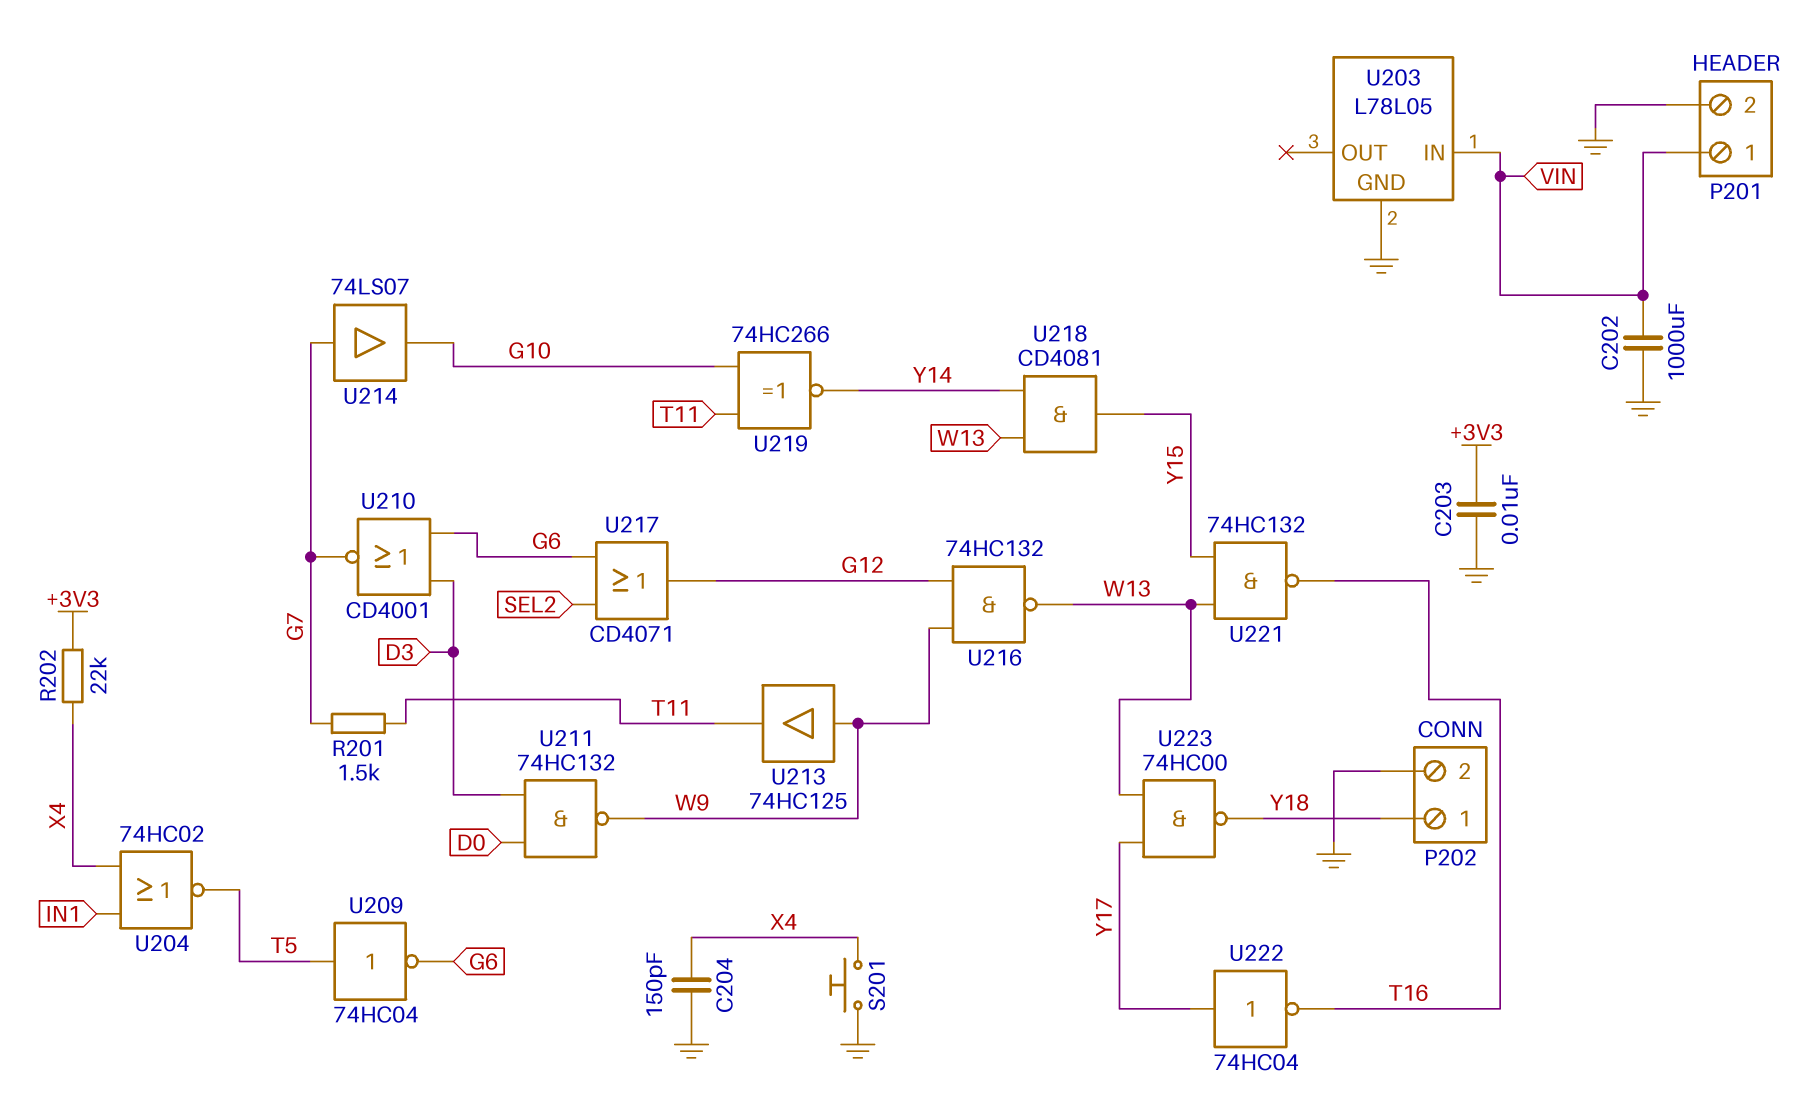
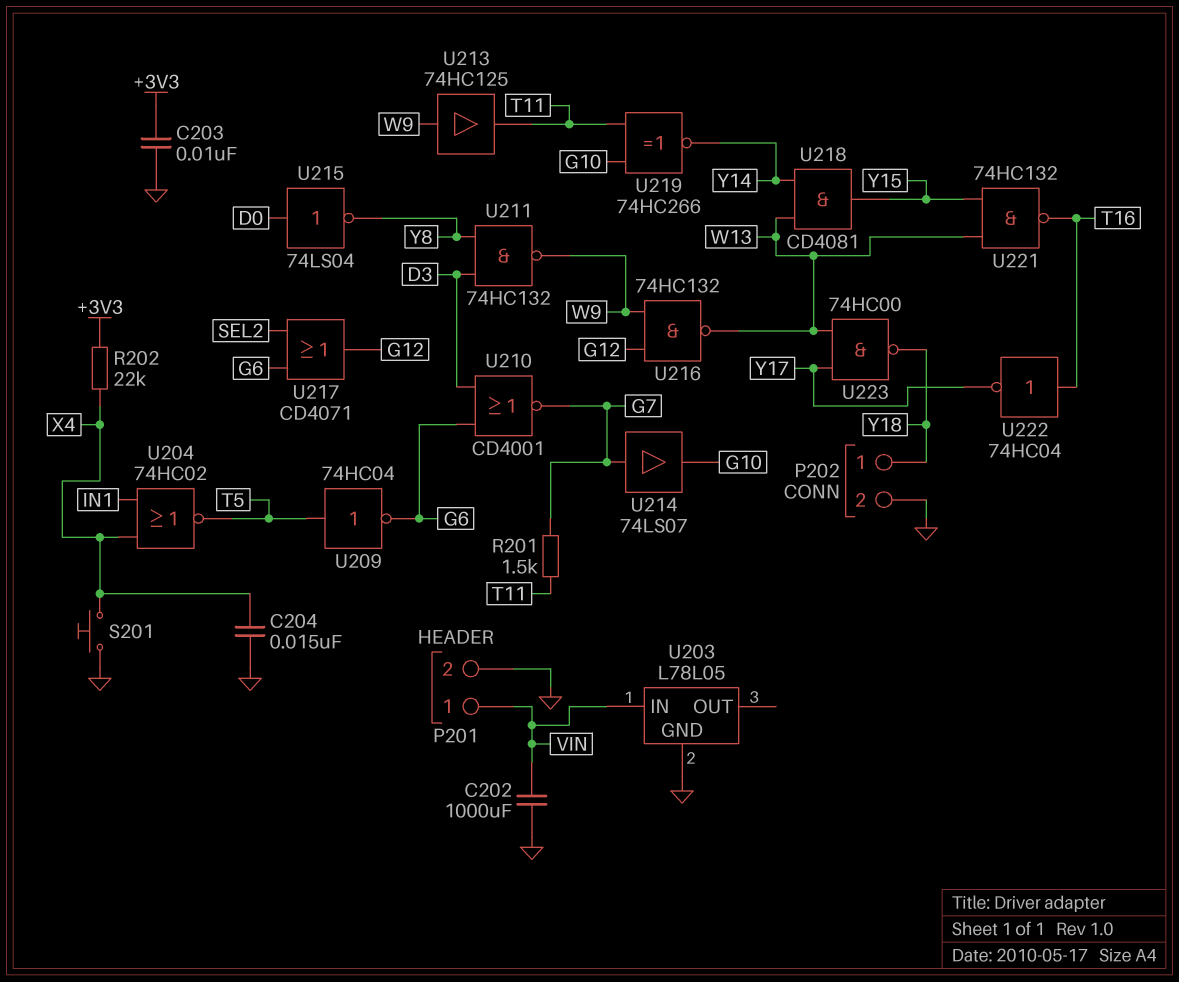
C204: 150pF (GND, X4) -> 15nF (GND, X4)
U211: NAND 74HC132 (in D0, in D3, out W9) -> NAND 74HC132 (in D3, in Y8, out W9)
U215: none -> NOT 74LS04 (in D0, out Y8)
U222: NOT 74HC04 (in Y17, out T16) -> NOT 74HC04 (in T16, out Y17)

